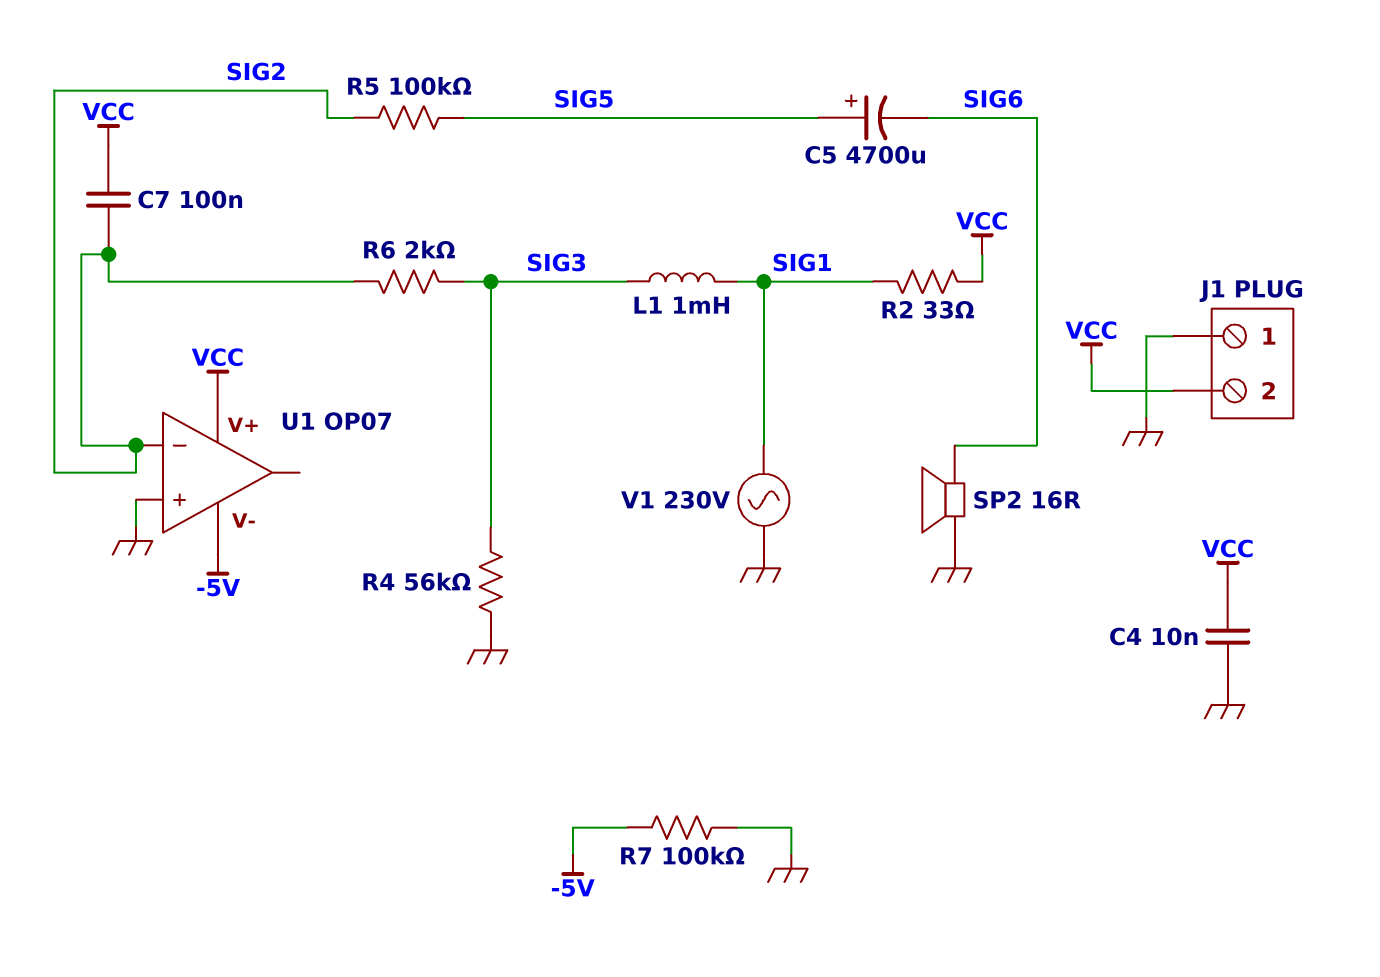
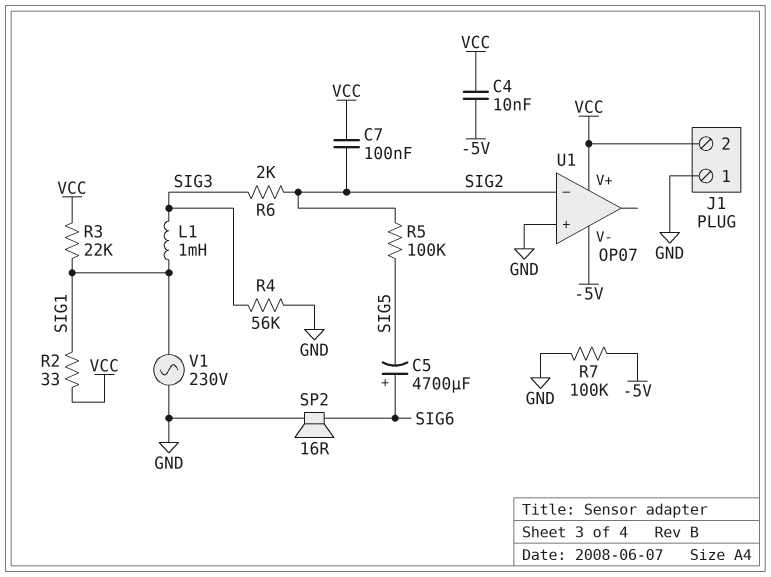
C4: 10nF (GND, VCC) -> 10nF (-5V, VCC)
C5: 4700uF (plus SIG5, minus SIG6) -> 4700uF (plus SIG6, minus SIG5)
R3: none -> 22k (SIG1, VCC)

